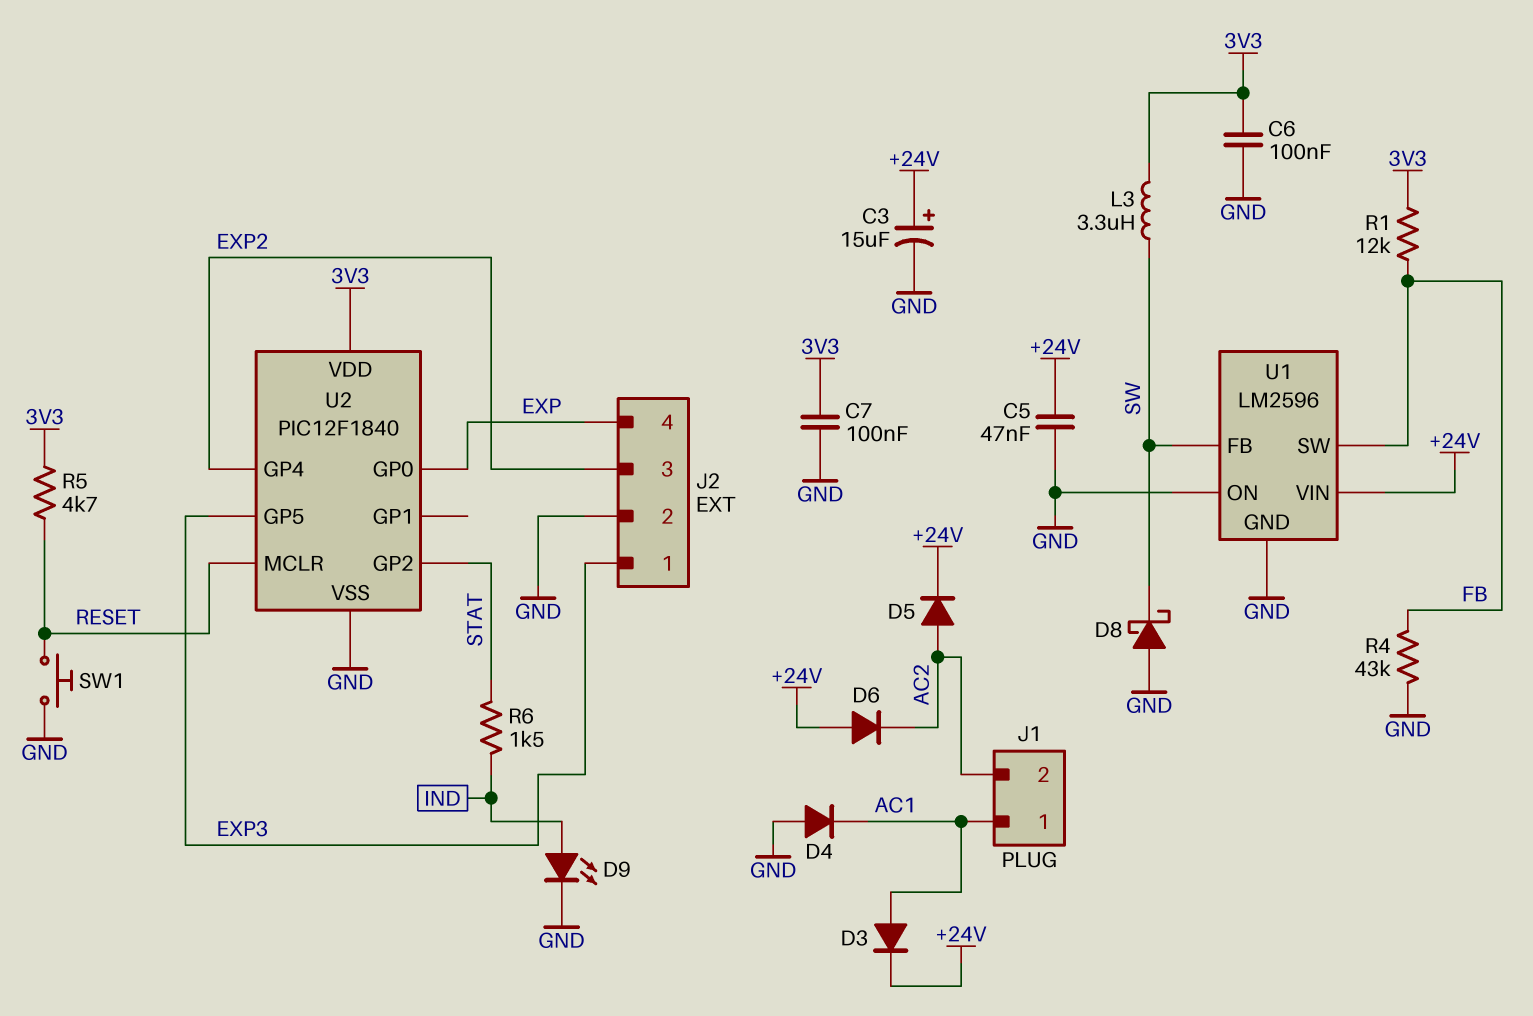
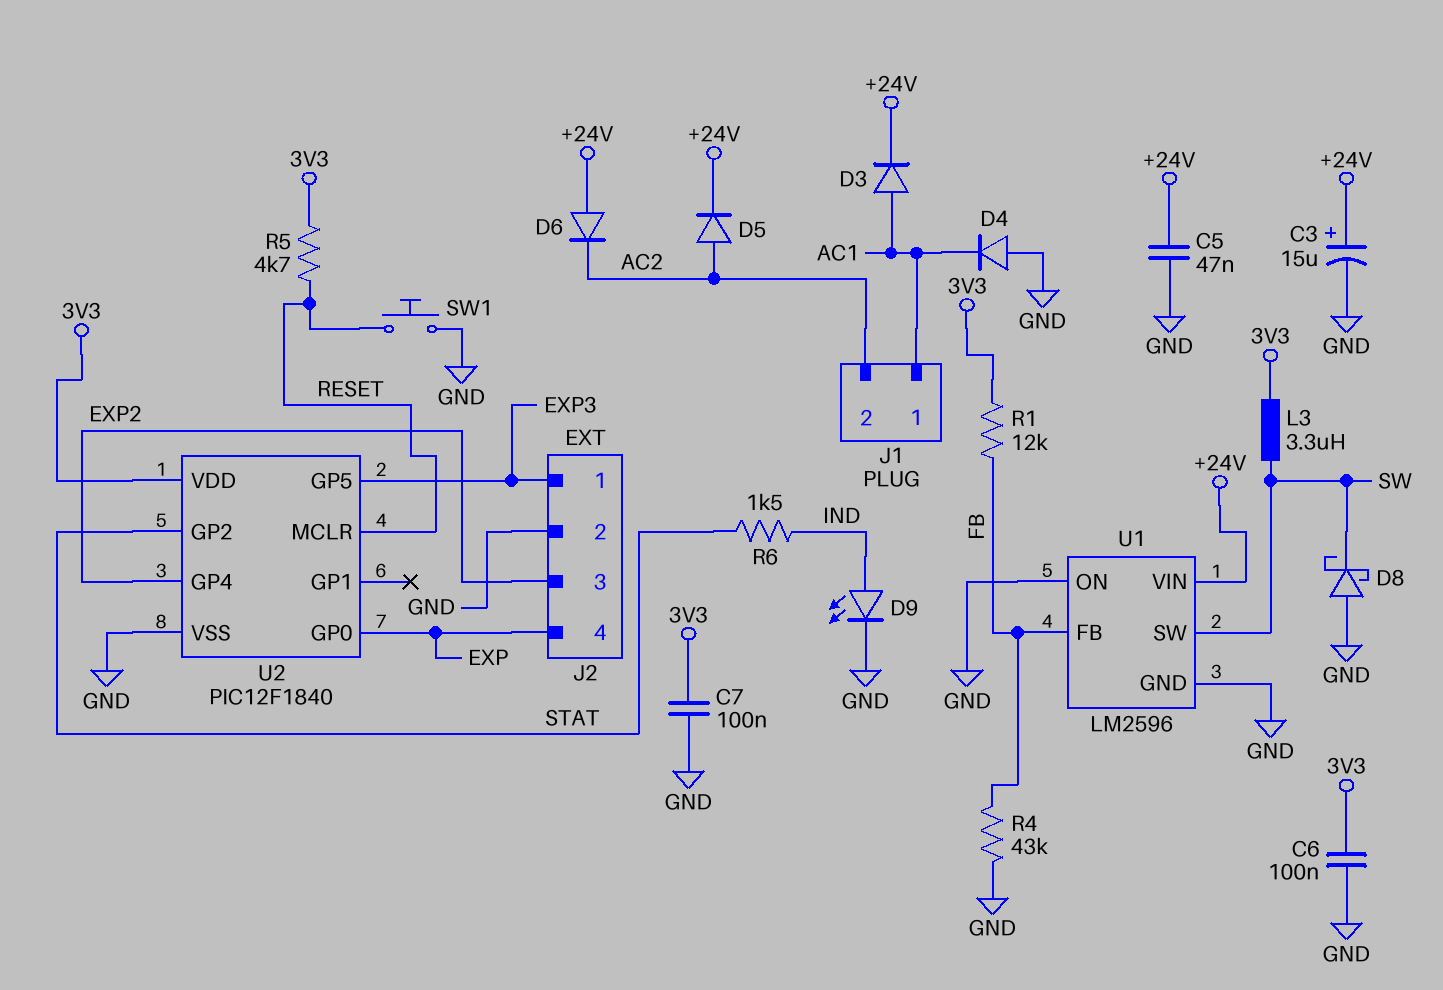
U1 pin FB: SW -> FB
U1 pin SW: FB -> SW

